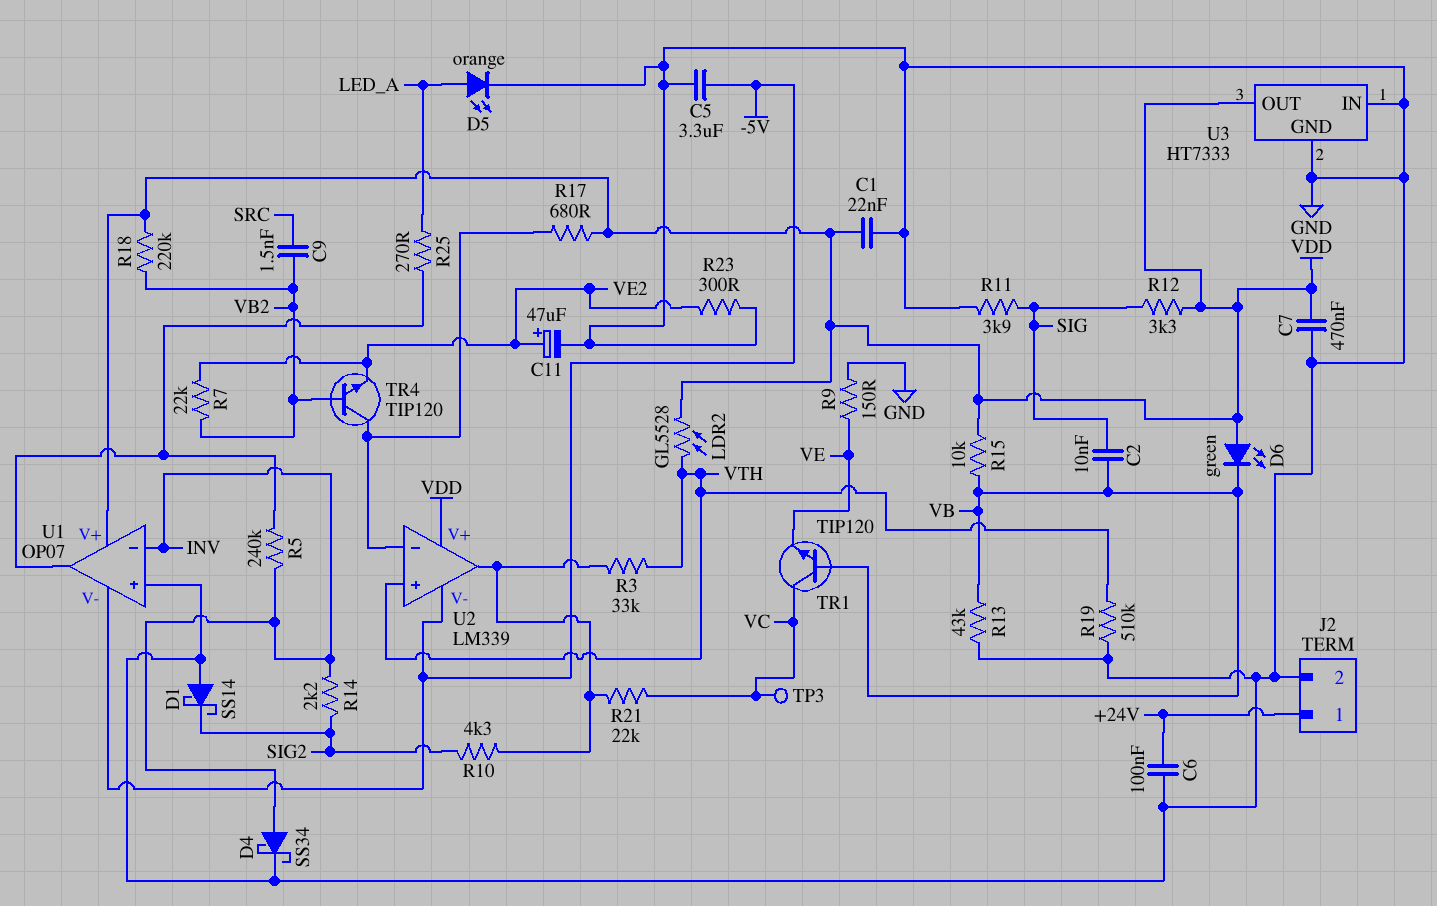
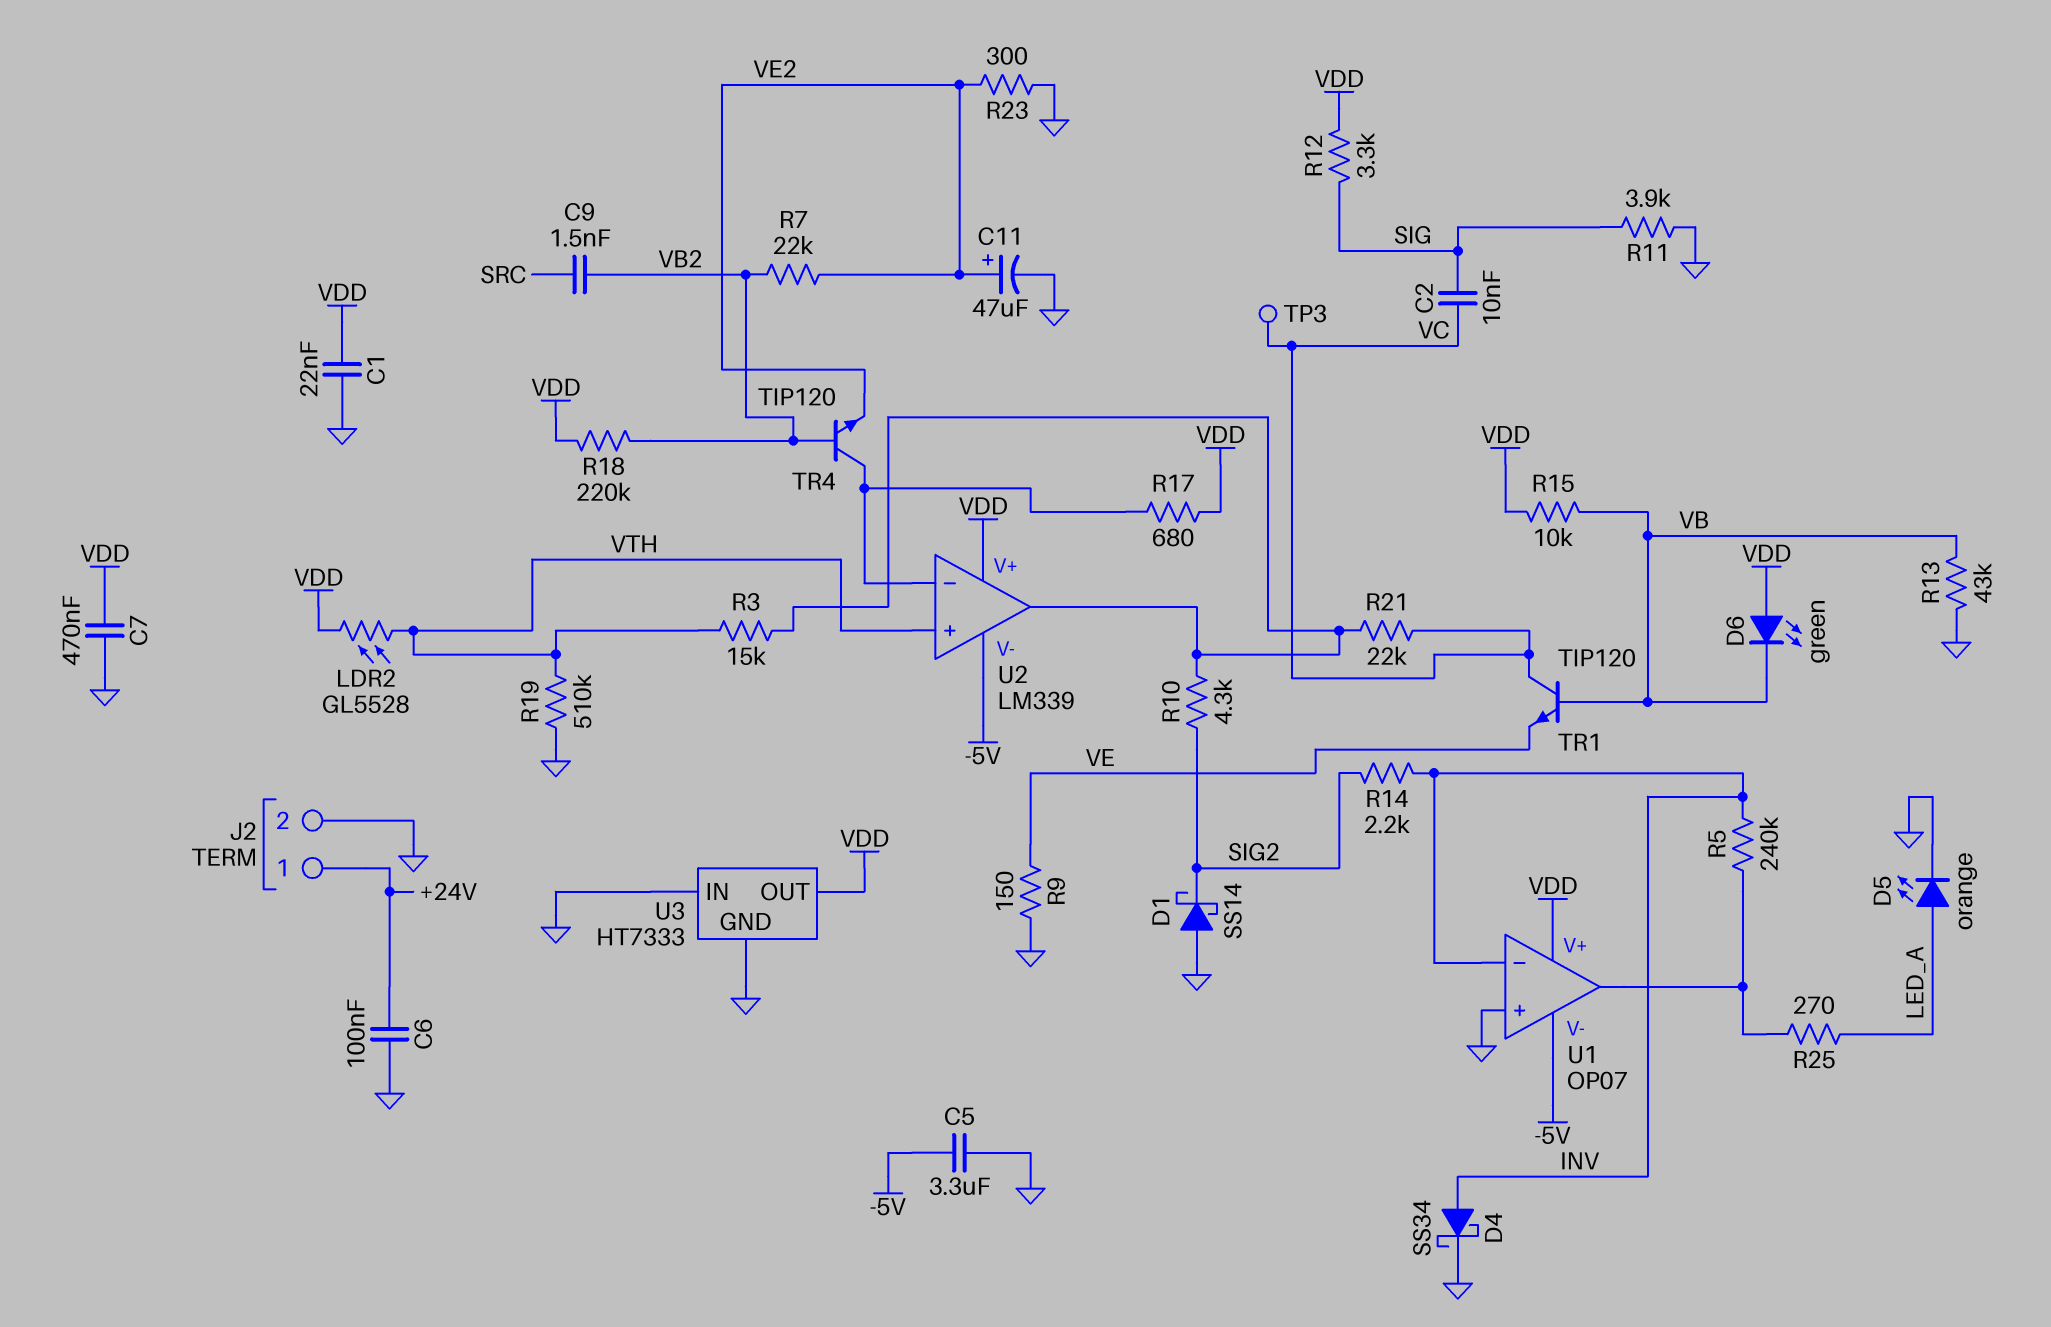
C2: 10nF (SIG, VB) -> 10nF (SIG, VC)
R3: 33k (U2/out, VTH) -> 15k (U2/out, VTH)

